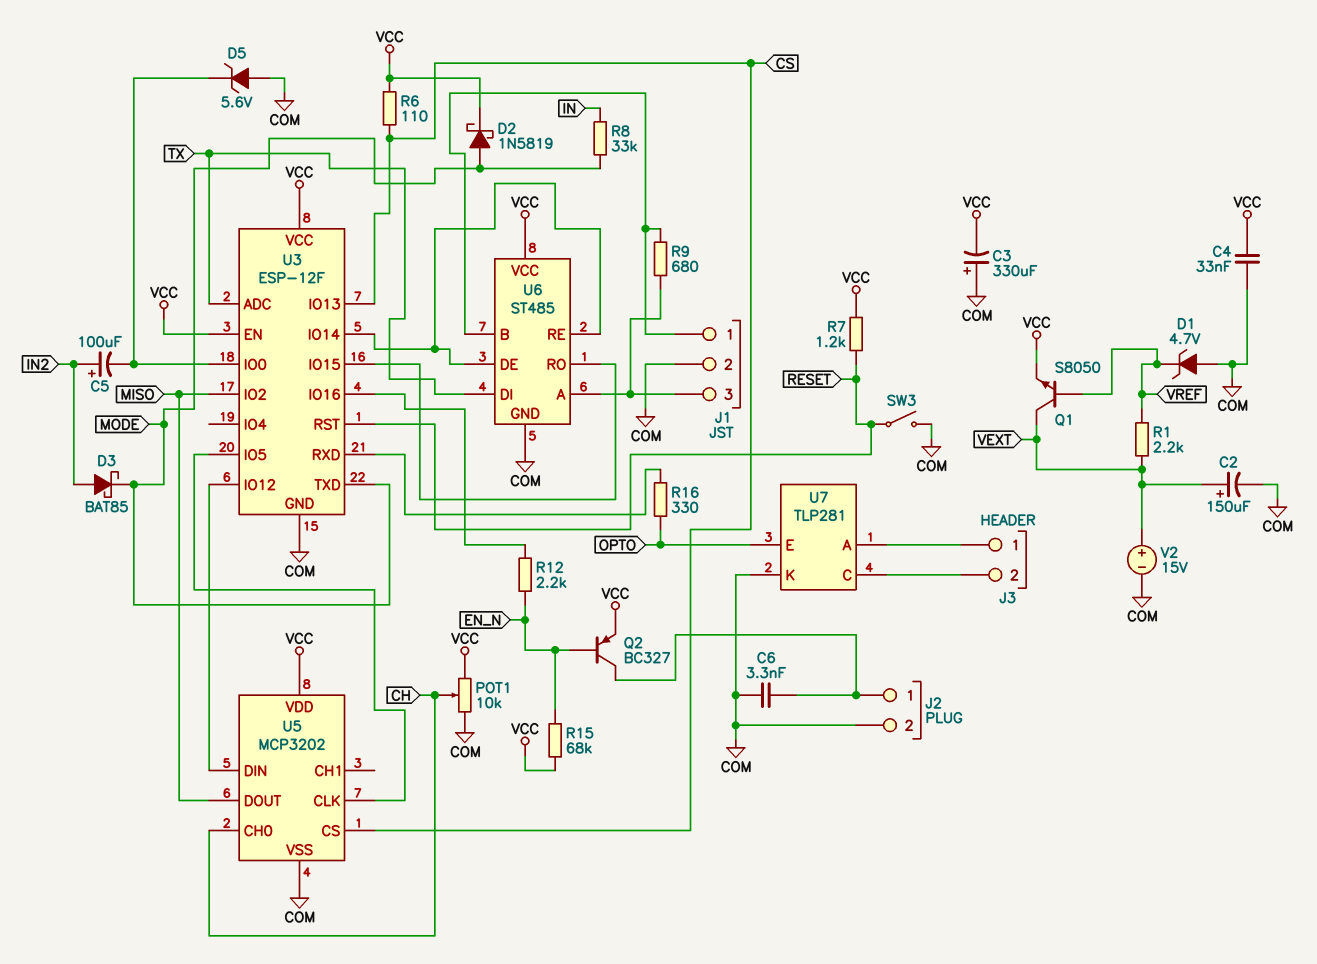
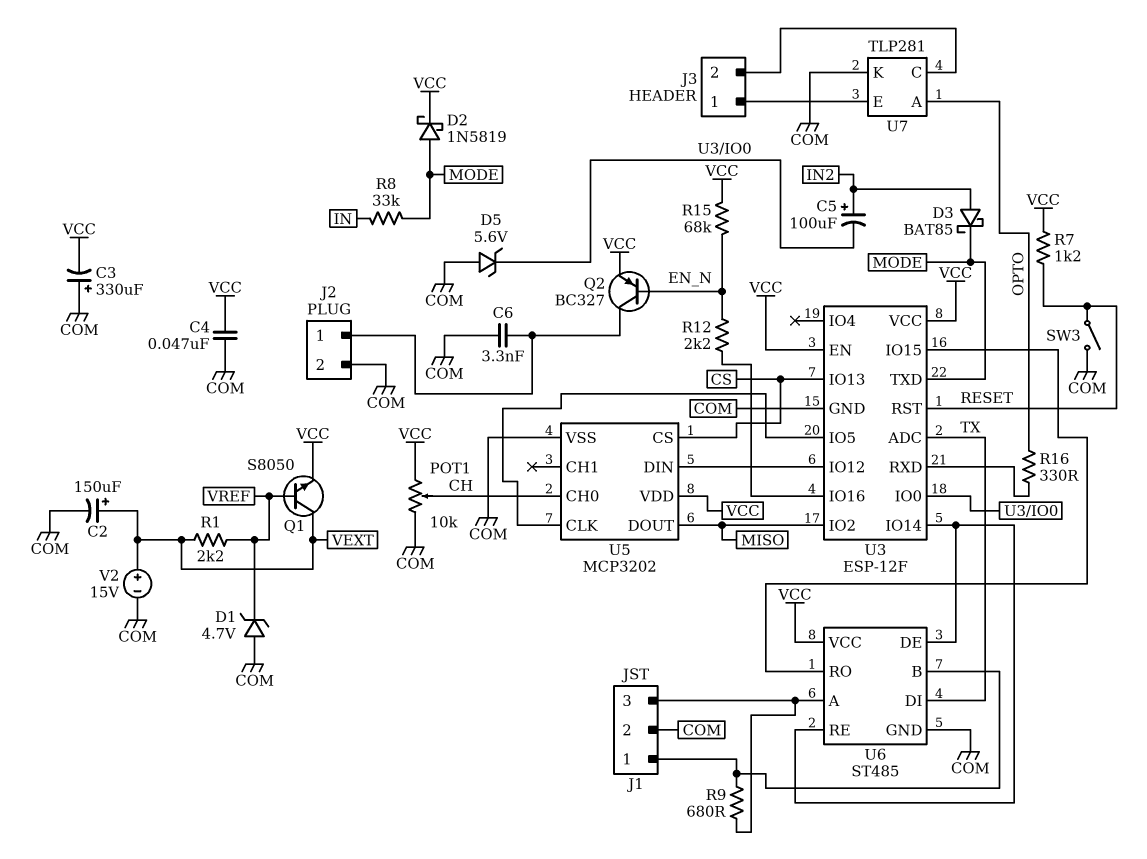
C4: 33nF (COM, VCC) -> 47nF (COM, VCC)
R6: 110 (CS, VCC) -> none
U7 pin A: J3/1 -> OPTO
U7 pin E: OPTO -> J3/1

